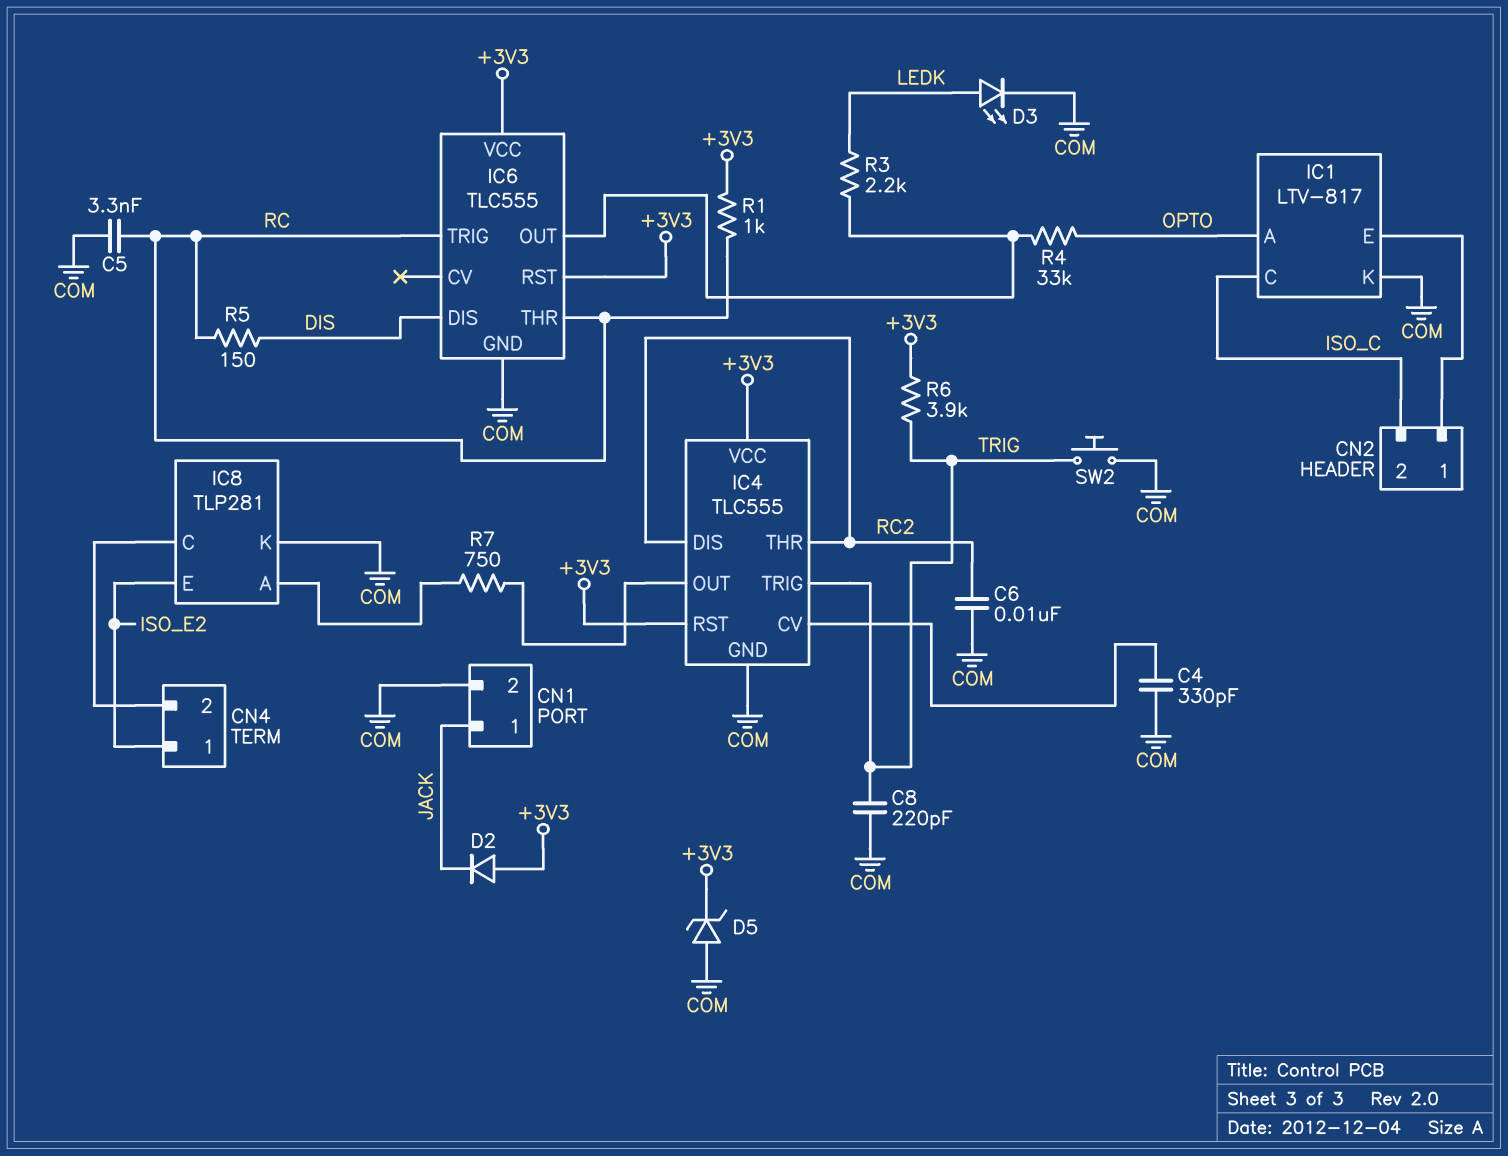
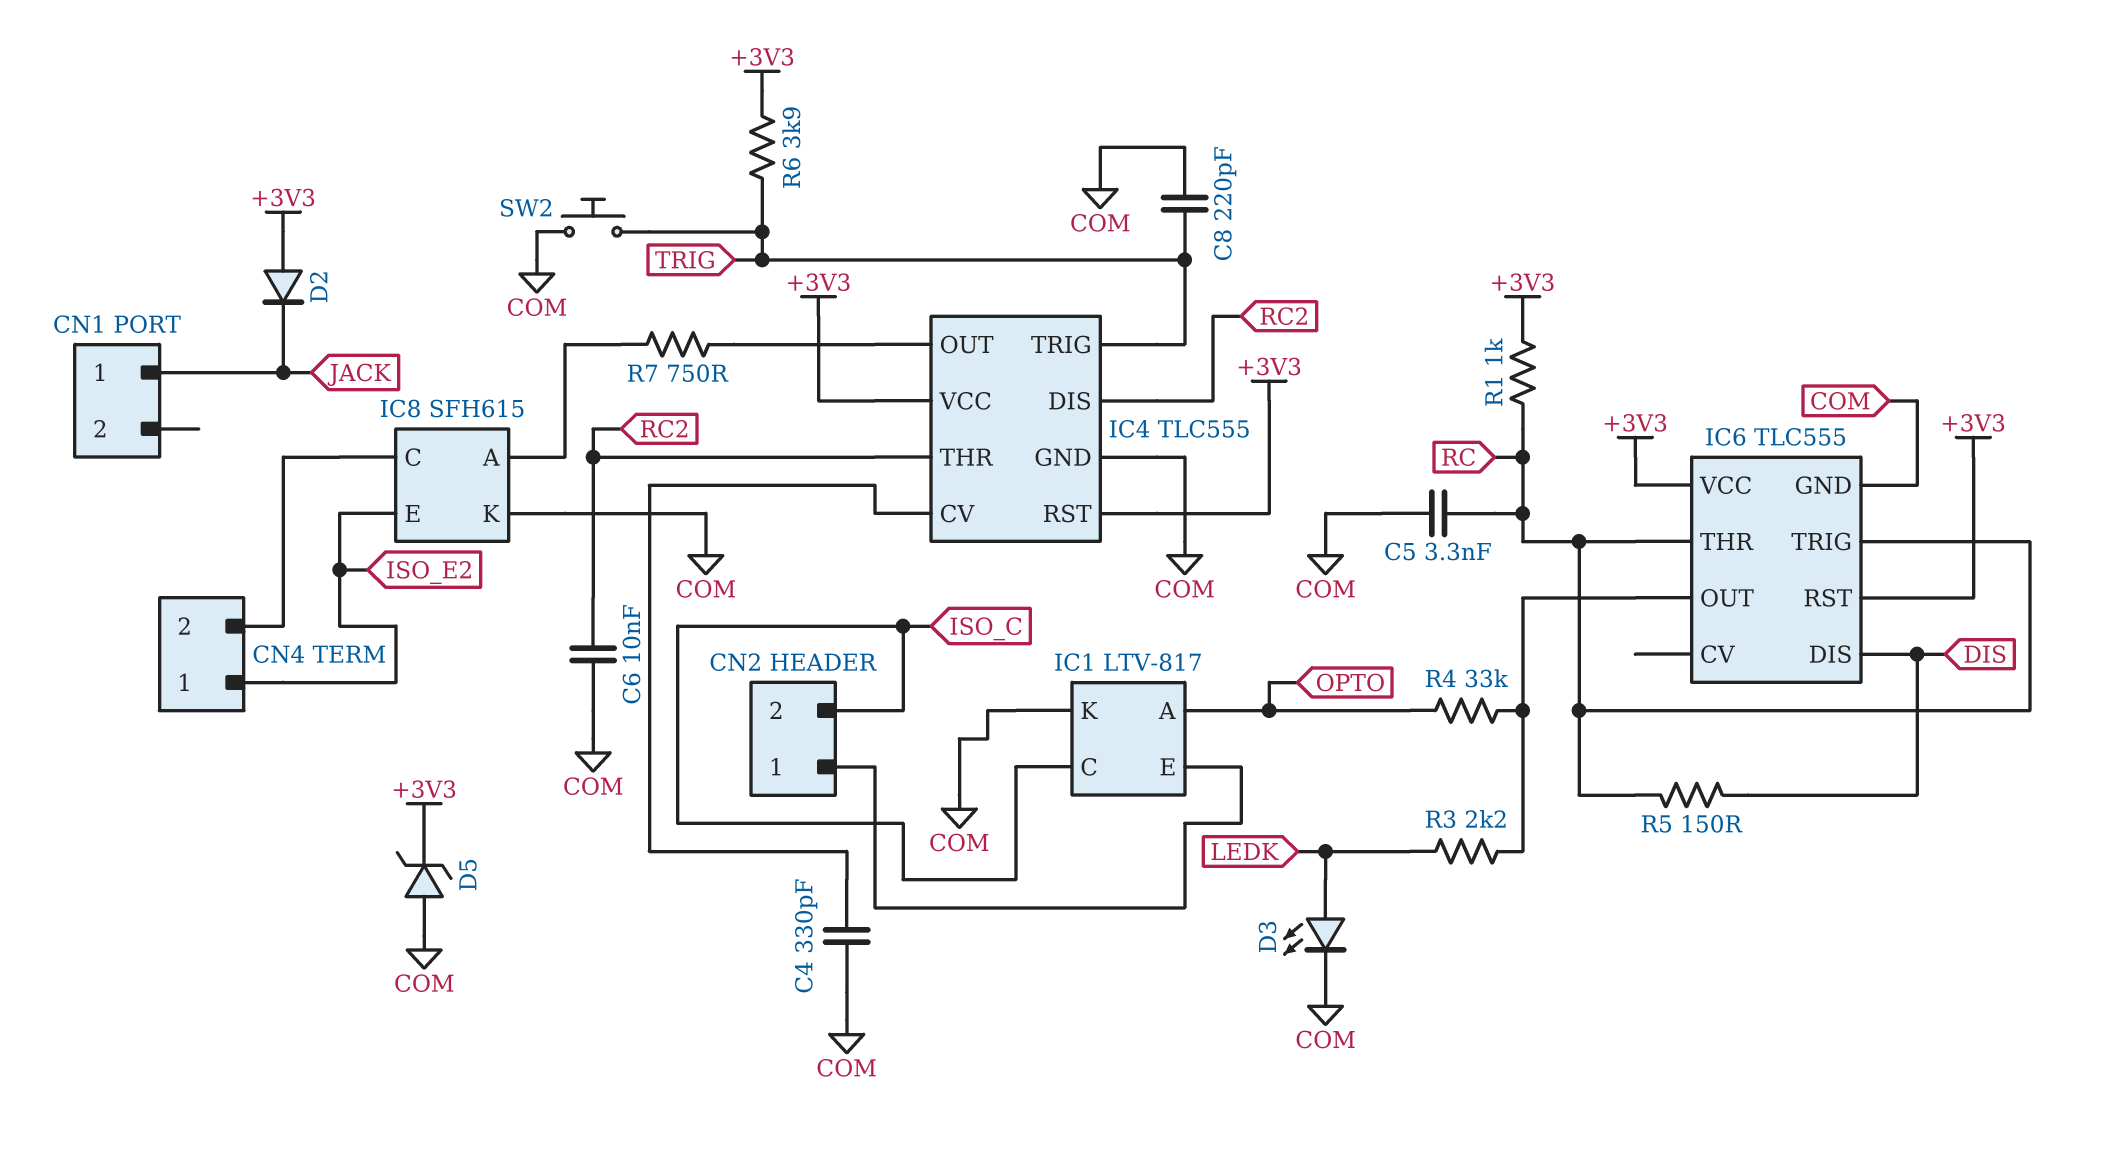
CN1 pin 2: COM -> none
IC8: TLP281 -> SFH615

